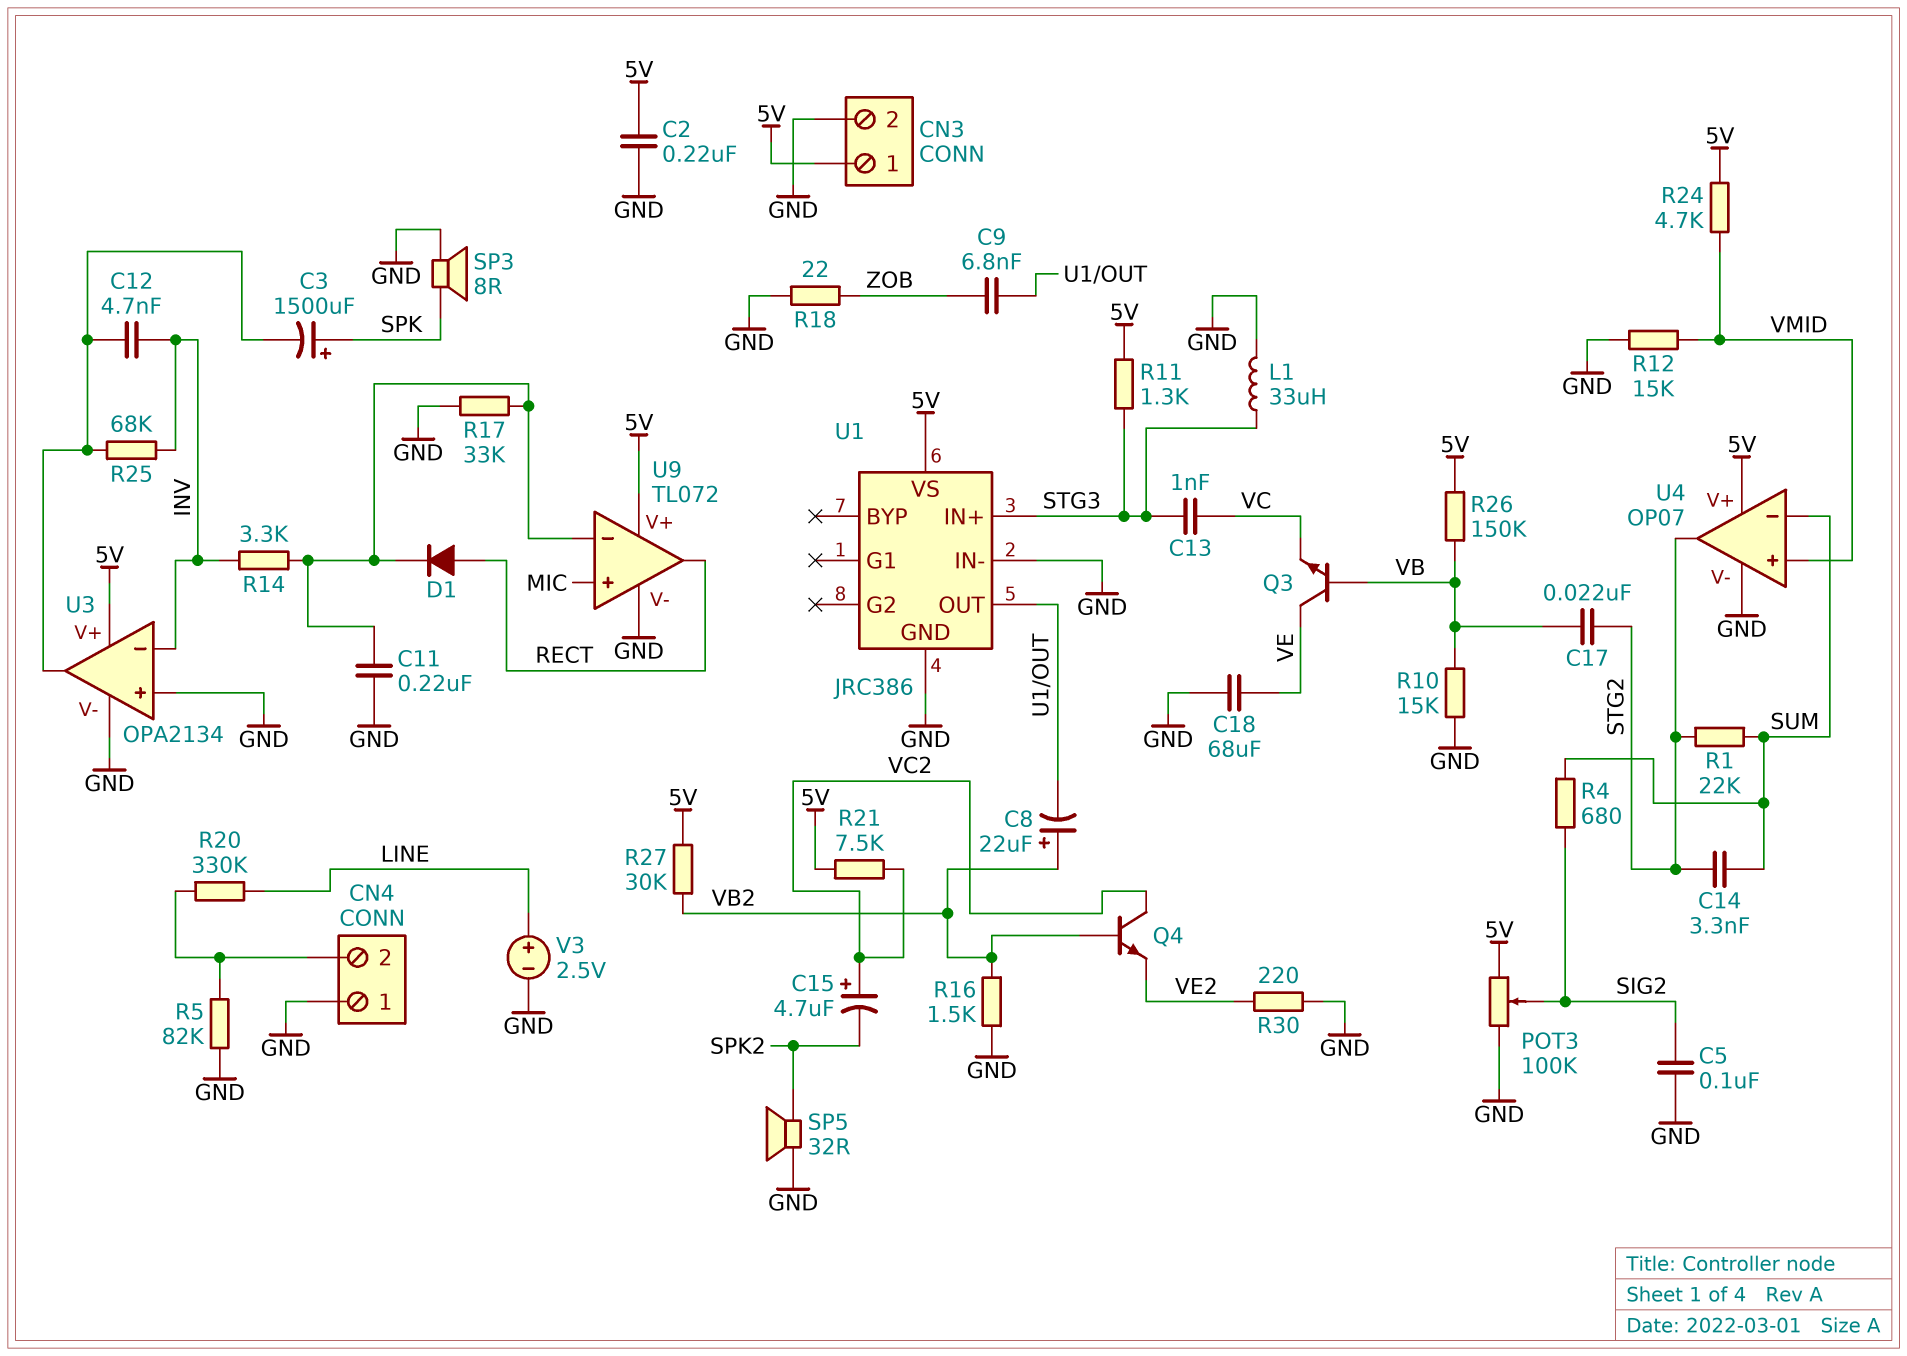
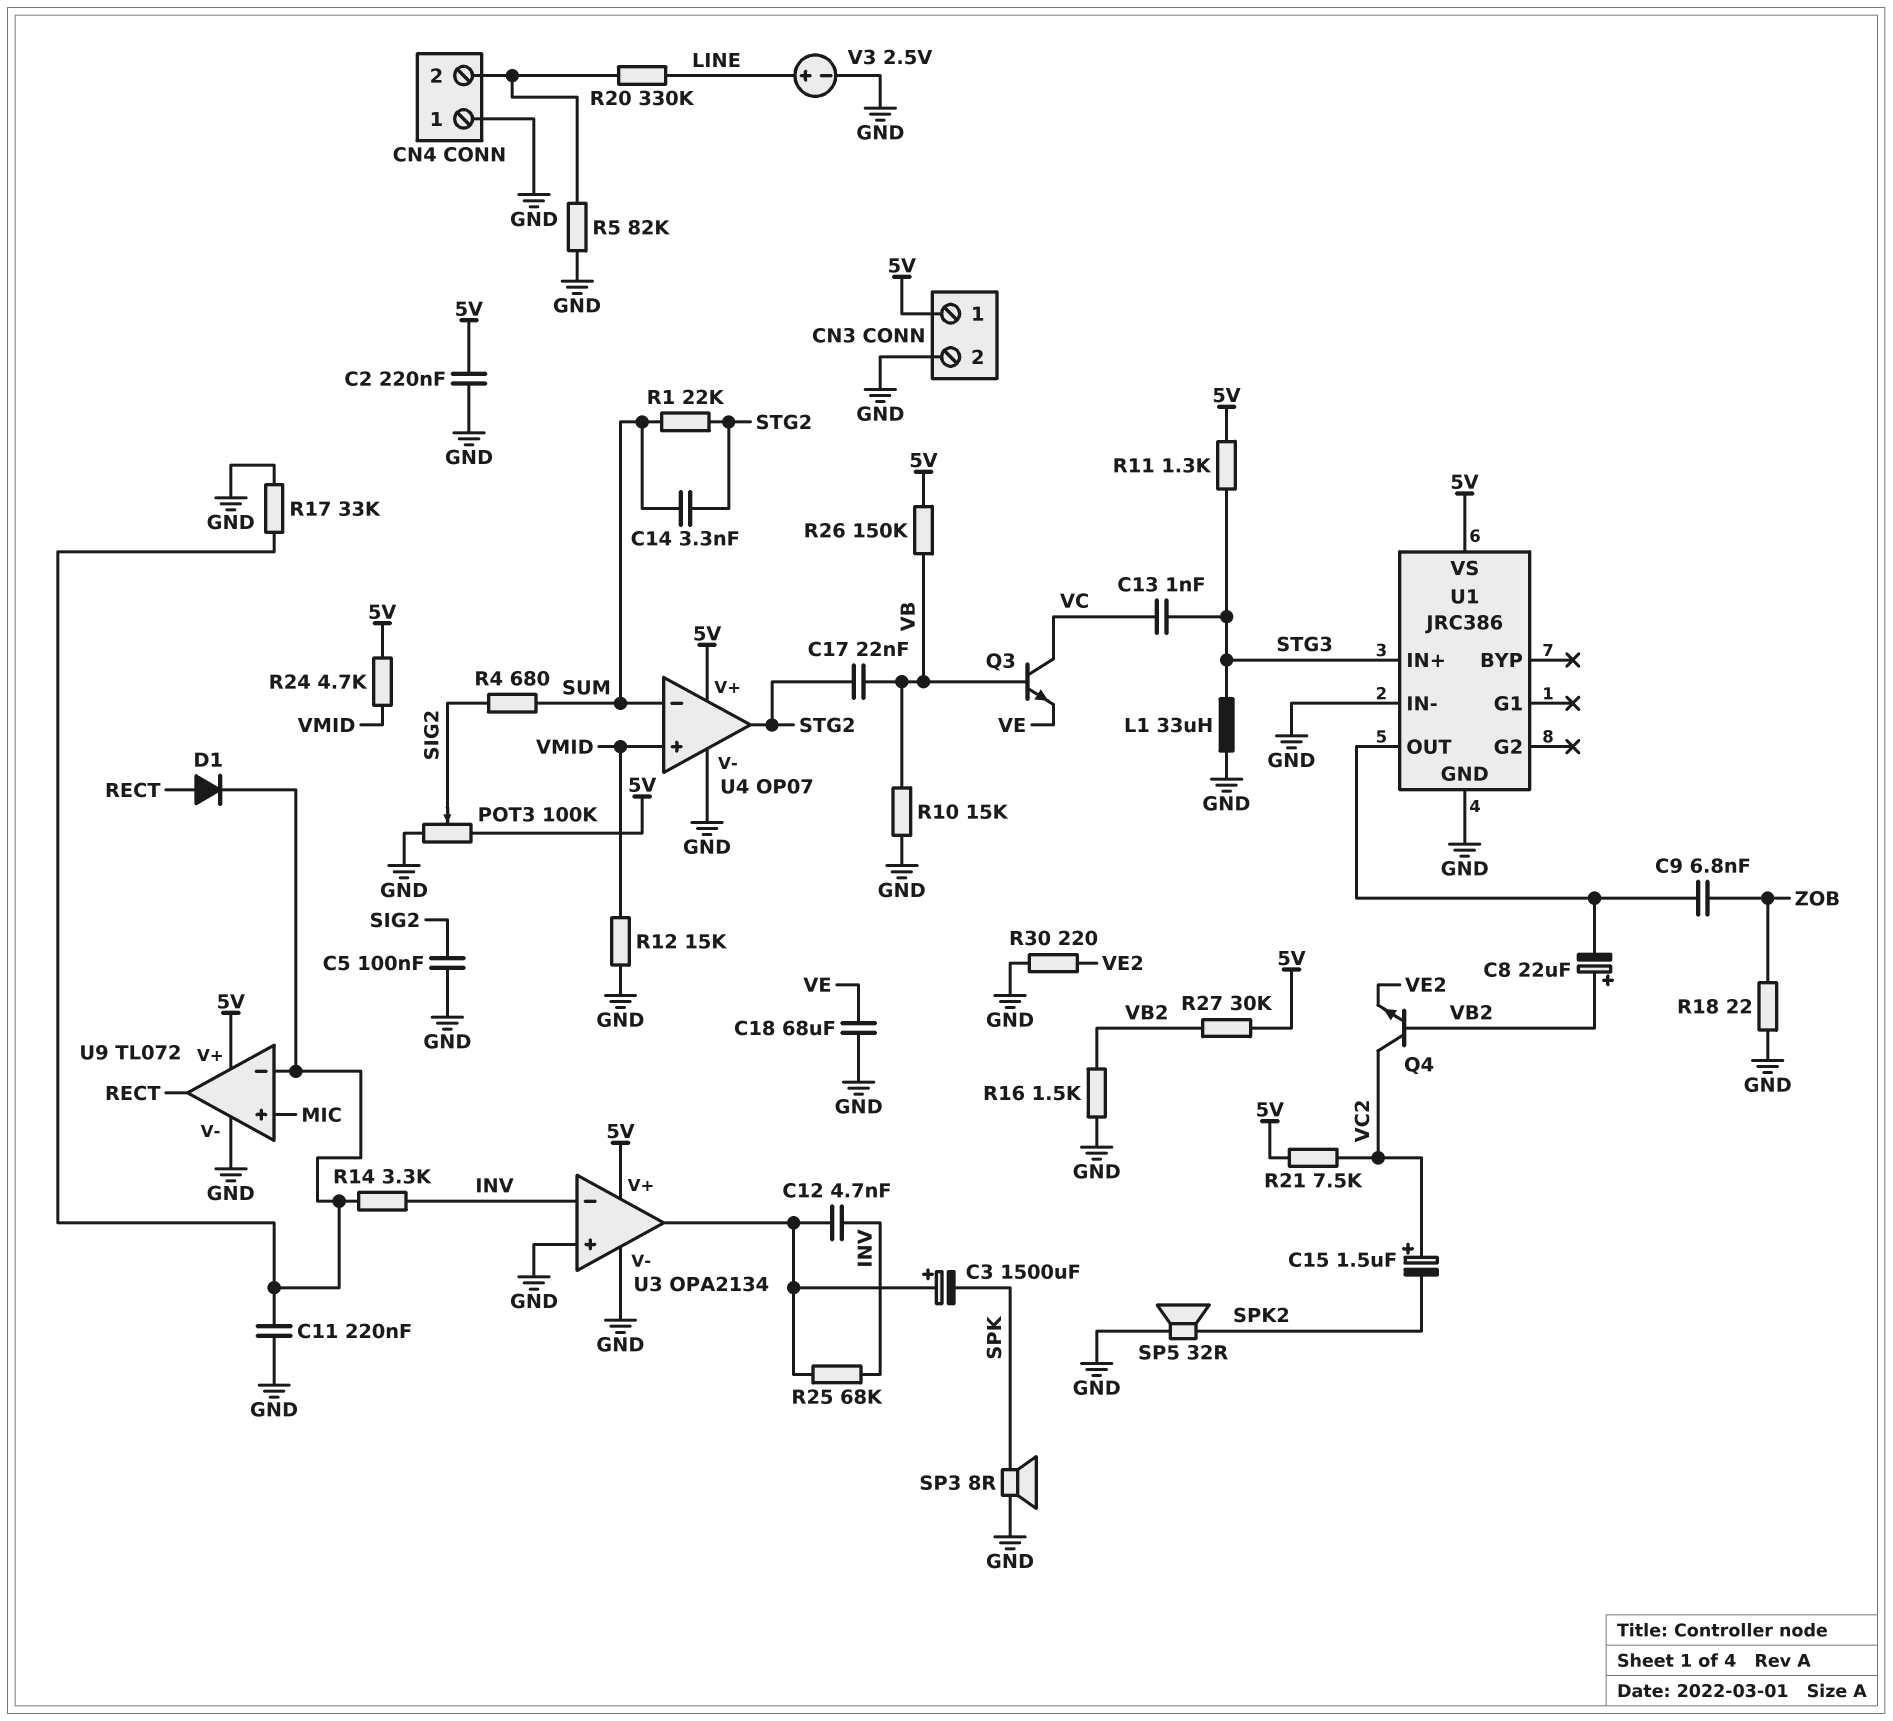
C3: 1500uF (plus SPK, minus U3/out) -> 1500uF (plus U3/out, minus SPK)
C15: 4.7uF (plus VC2, minus SPK2) -> 1.5uF (plus VC2, minus SPK2)
Q3: NPN (B VB, C VE, E VC) -> NPN (B VB, C VC, E VE)

